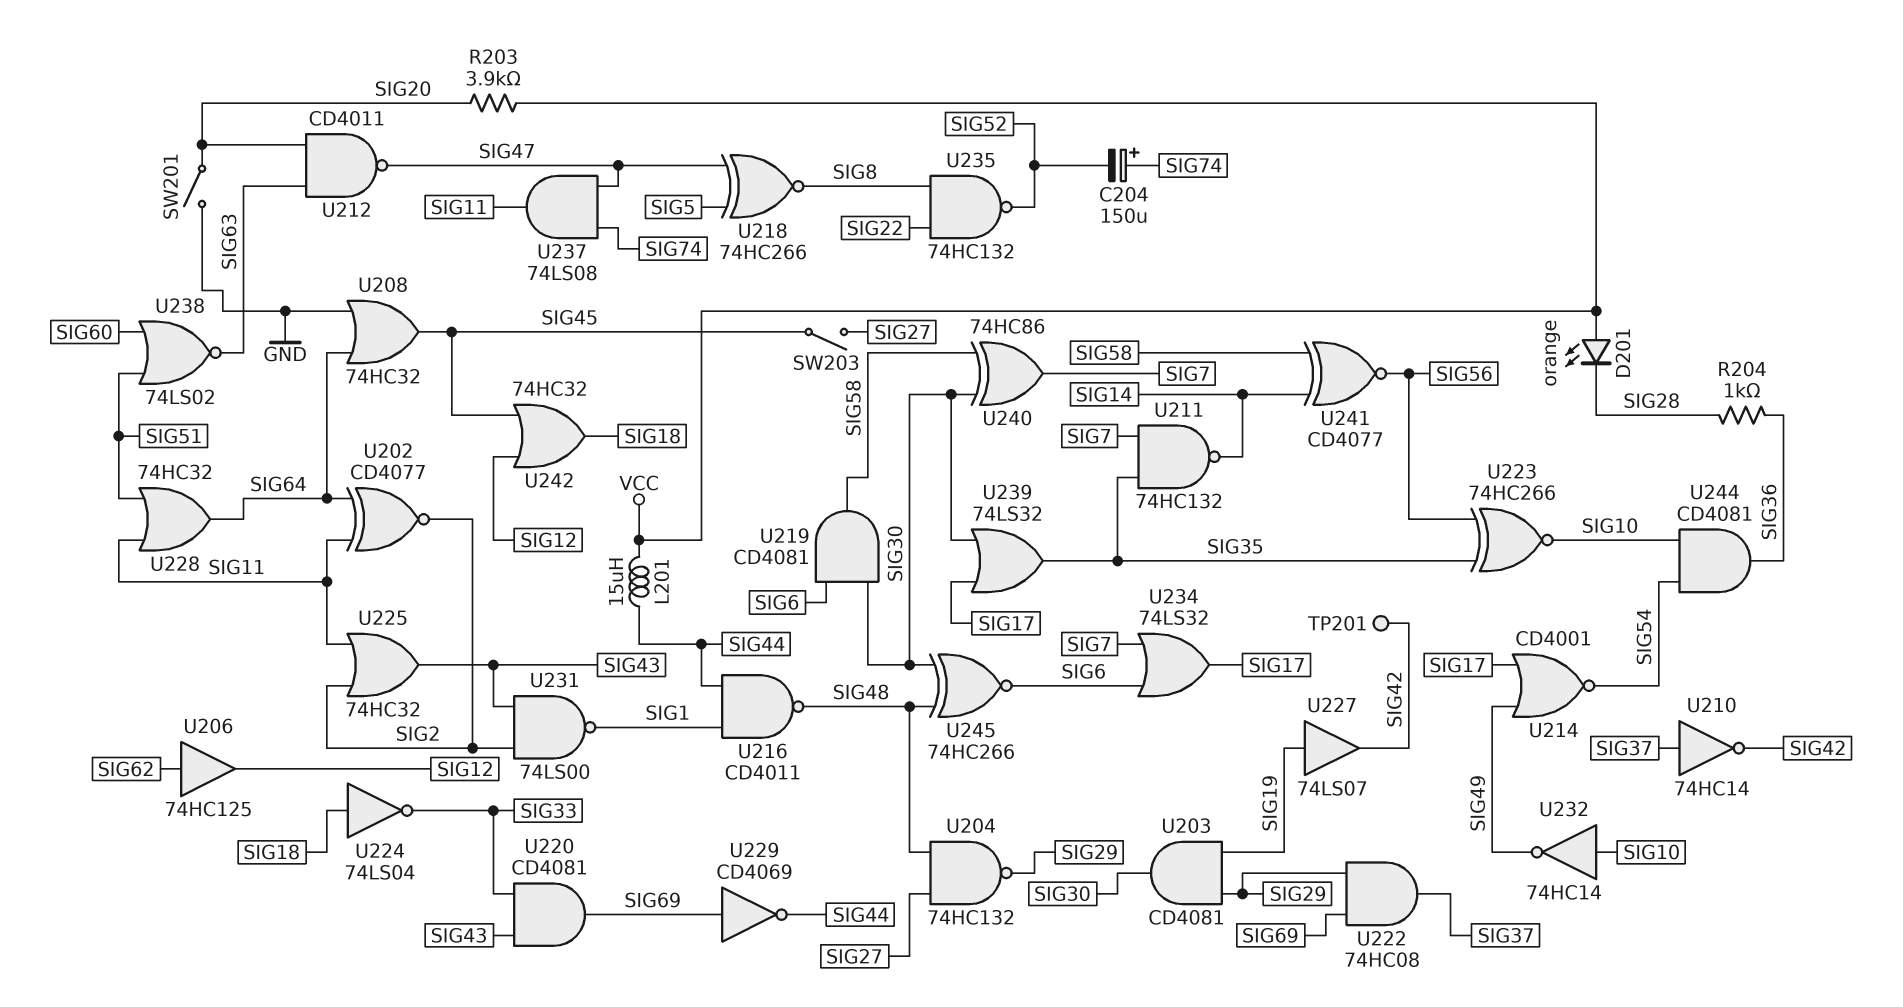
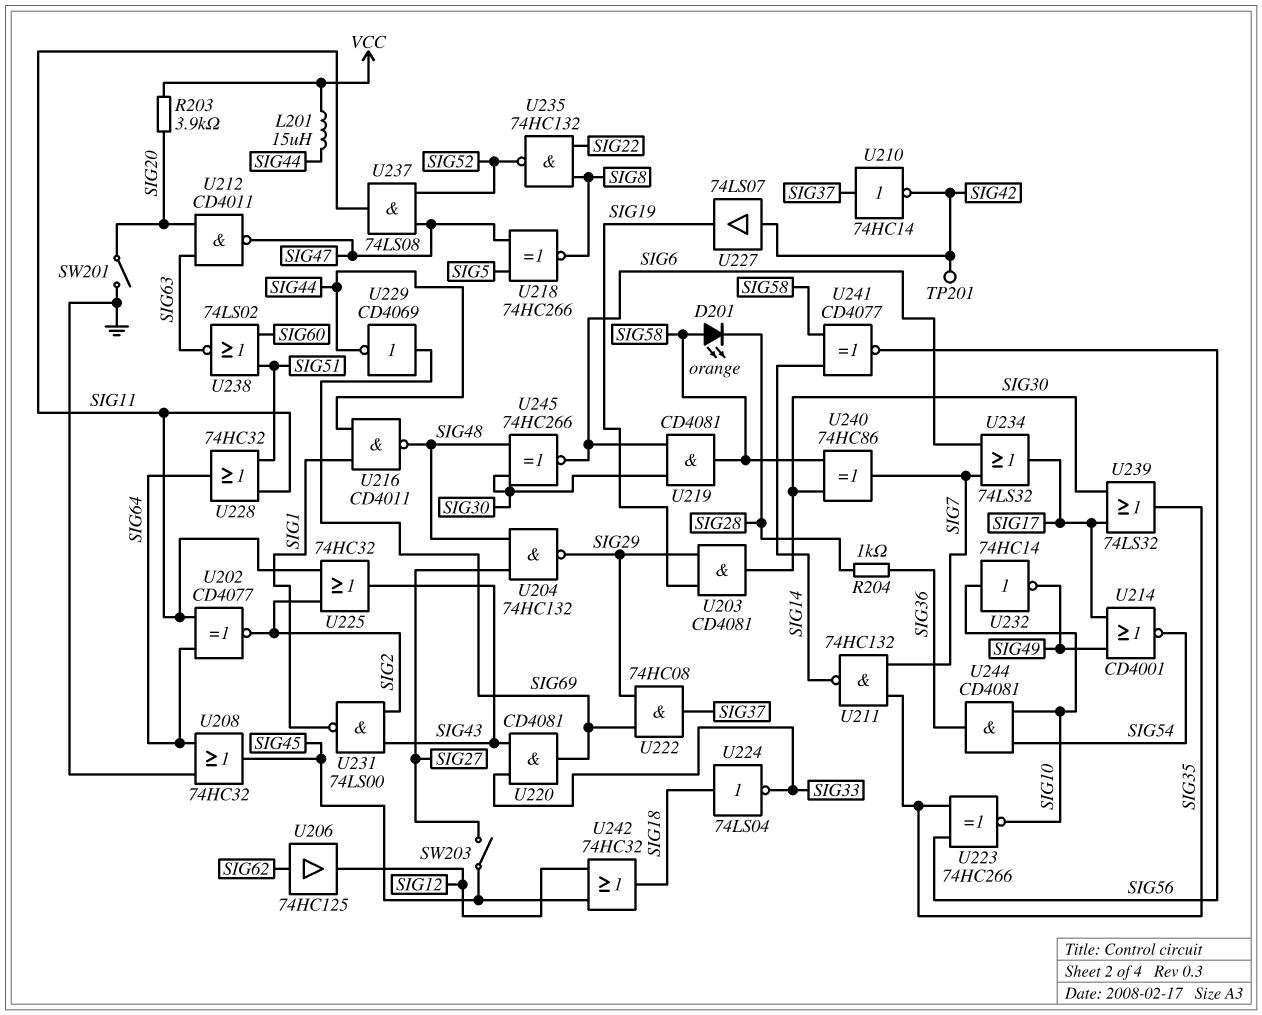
C204: 150uF (plus SIG74, minus SIG52) -> none
D201: LED orange (A VCC, K SIG28) -> LED orange (A SIG58, K SIG28)
U227: buffer 74LS07 (in SIG19, out SIG42) -> buffer 74LS07 (in SIG42, out SIG19)
U237: AND 74LS08 (in SIG47, in SIG74, out SIG11) -> AND 74LS08 (in SIG47, in SIG52, out SIG11)

